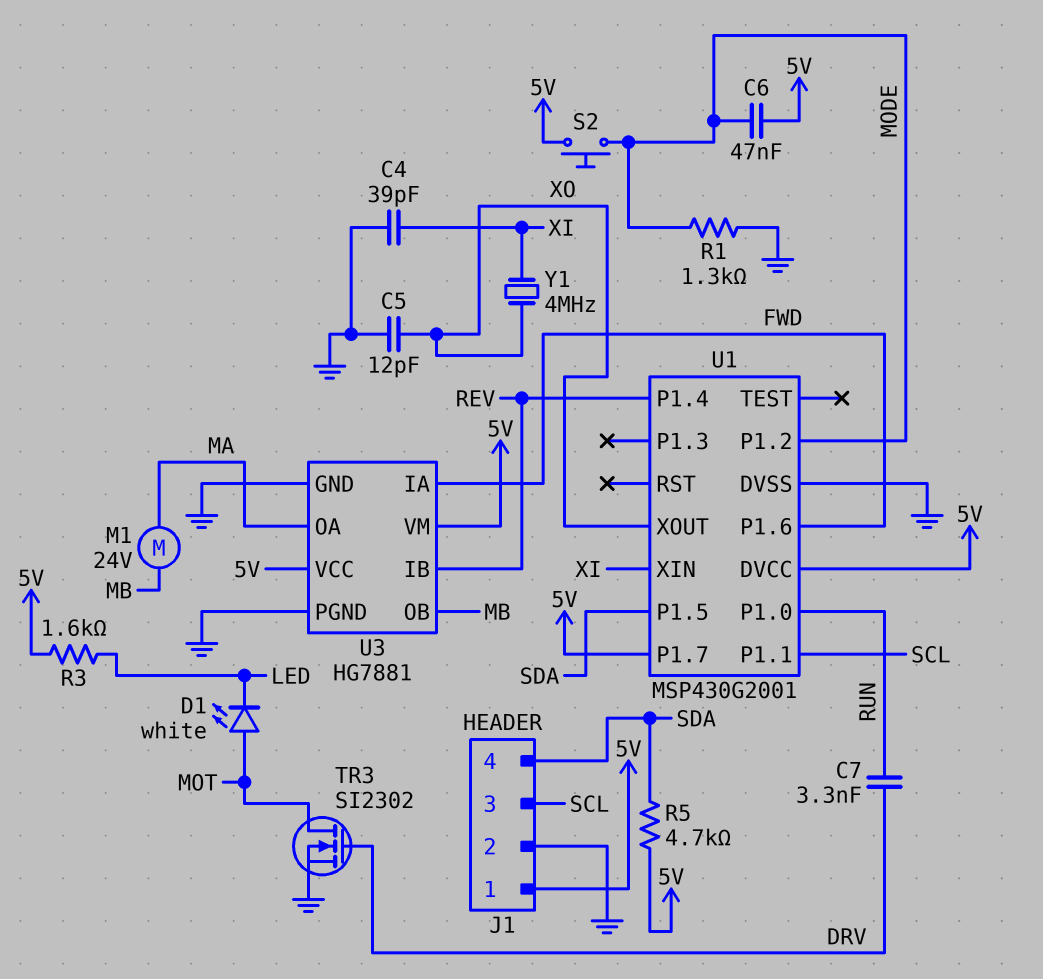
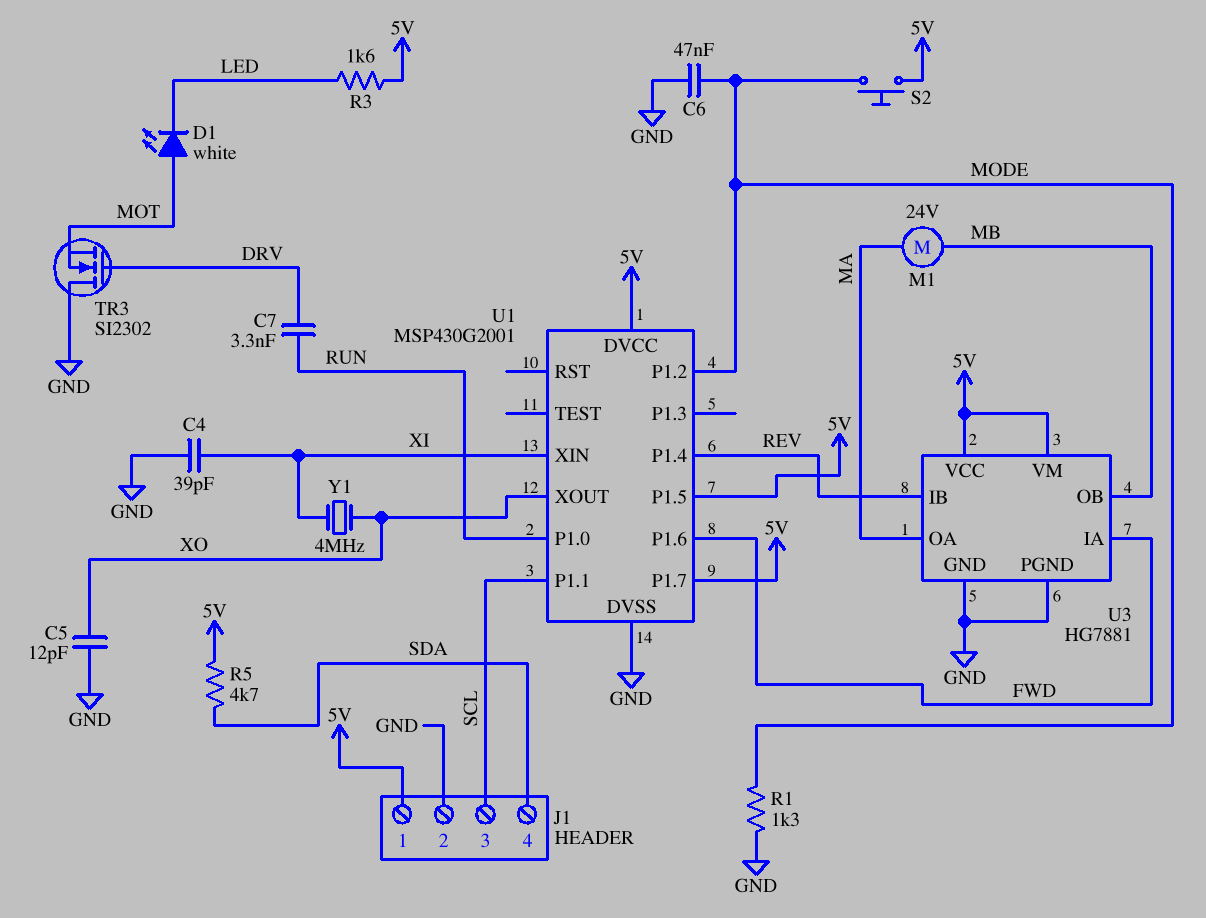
C6: 47nF (5V, MODE) -> 47nF (GND, MODE)
TR3: NMOS SI2302 (G DRV, D MOT, S GND) -> NMOS SI2302 (G DRV, D GND, S MOT)
U1 pin P1.5: SDA -> 5V

